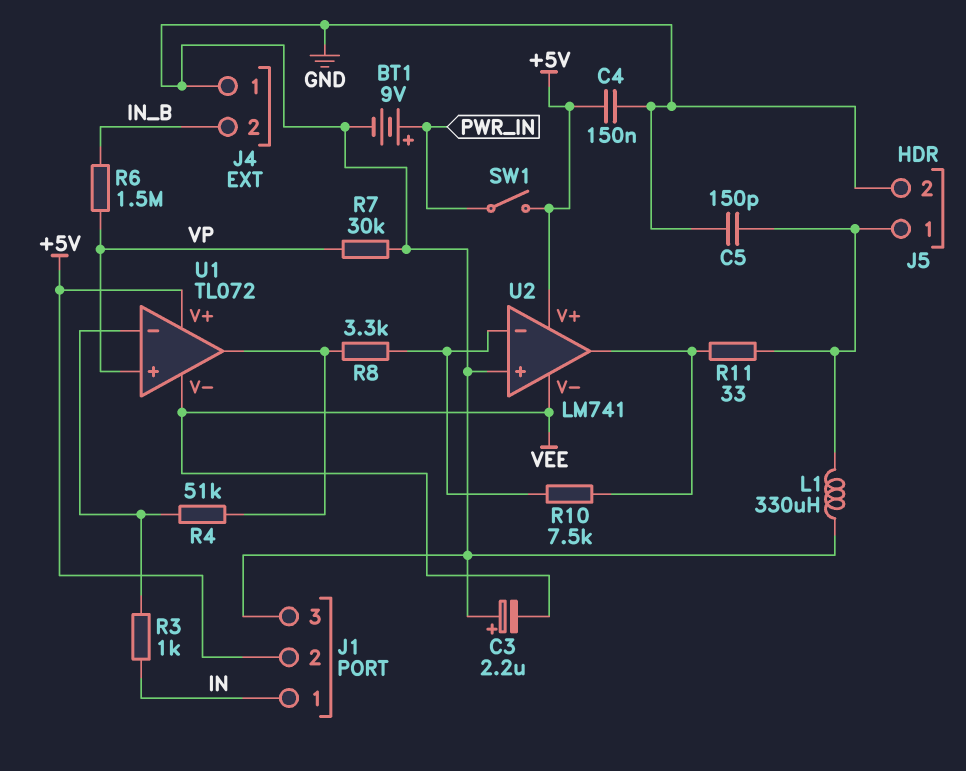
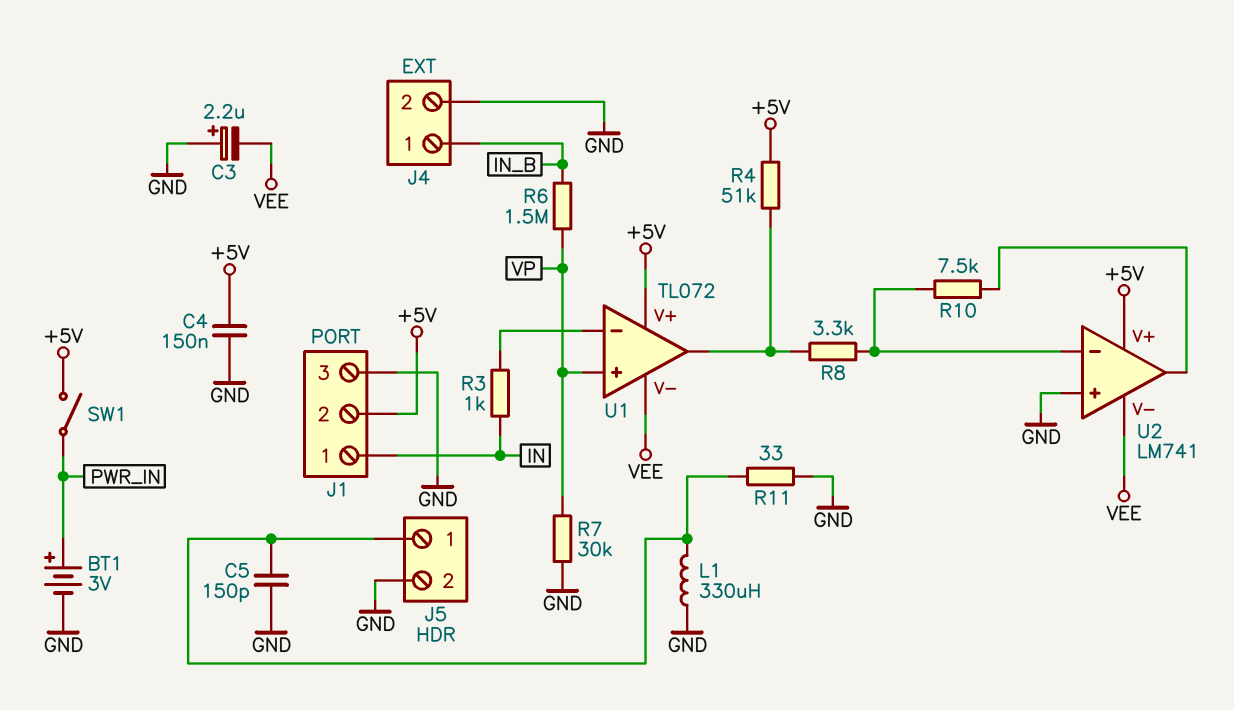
BT1: 9V (plus PWR_IN, minus GND) -> 3V (plus PWR_IN, minus GND)
J4 pin 1: GND -> IN_B
J4 pin 2: IN_B -> GND
R4: 51k (U1/in-, U1/out) -> 51k (+5V, U1/out)
R11: 33 (J5/1, U2/out) -> 33 (GND, J5/1)

